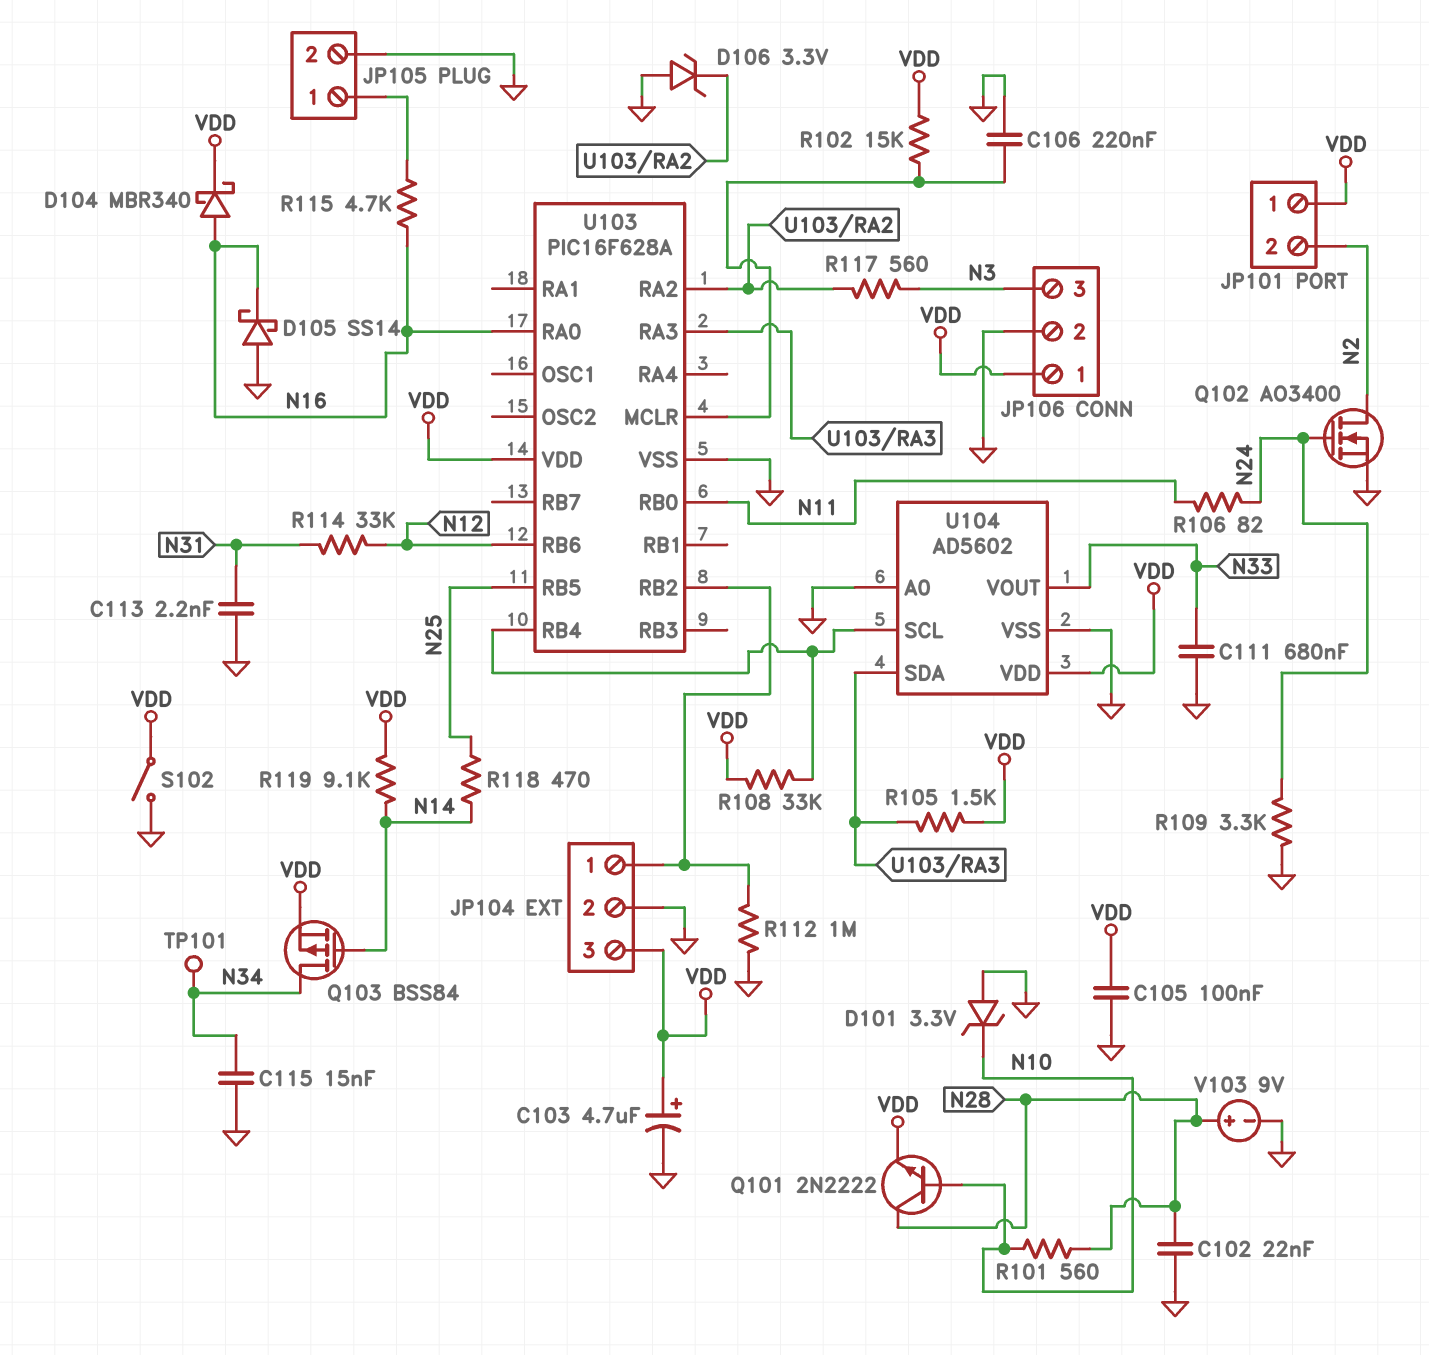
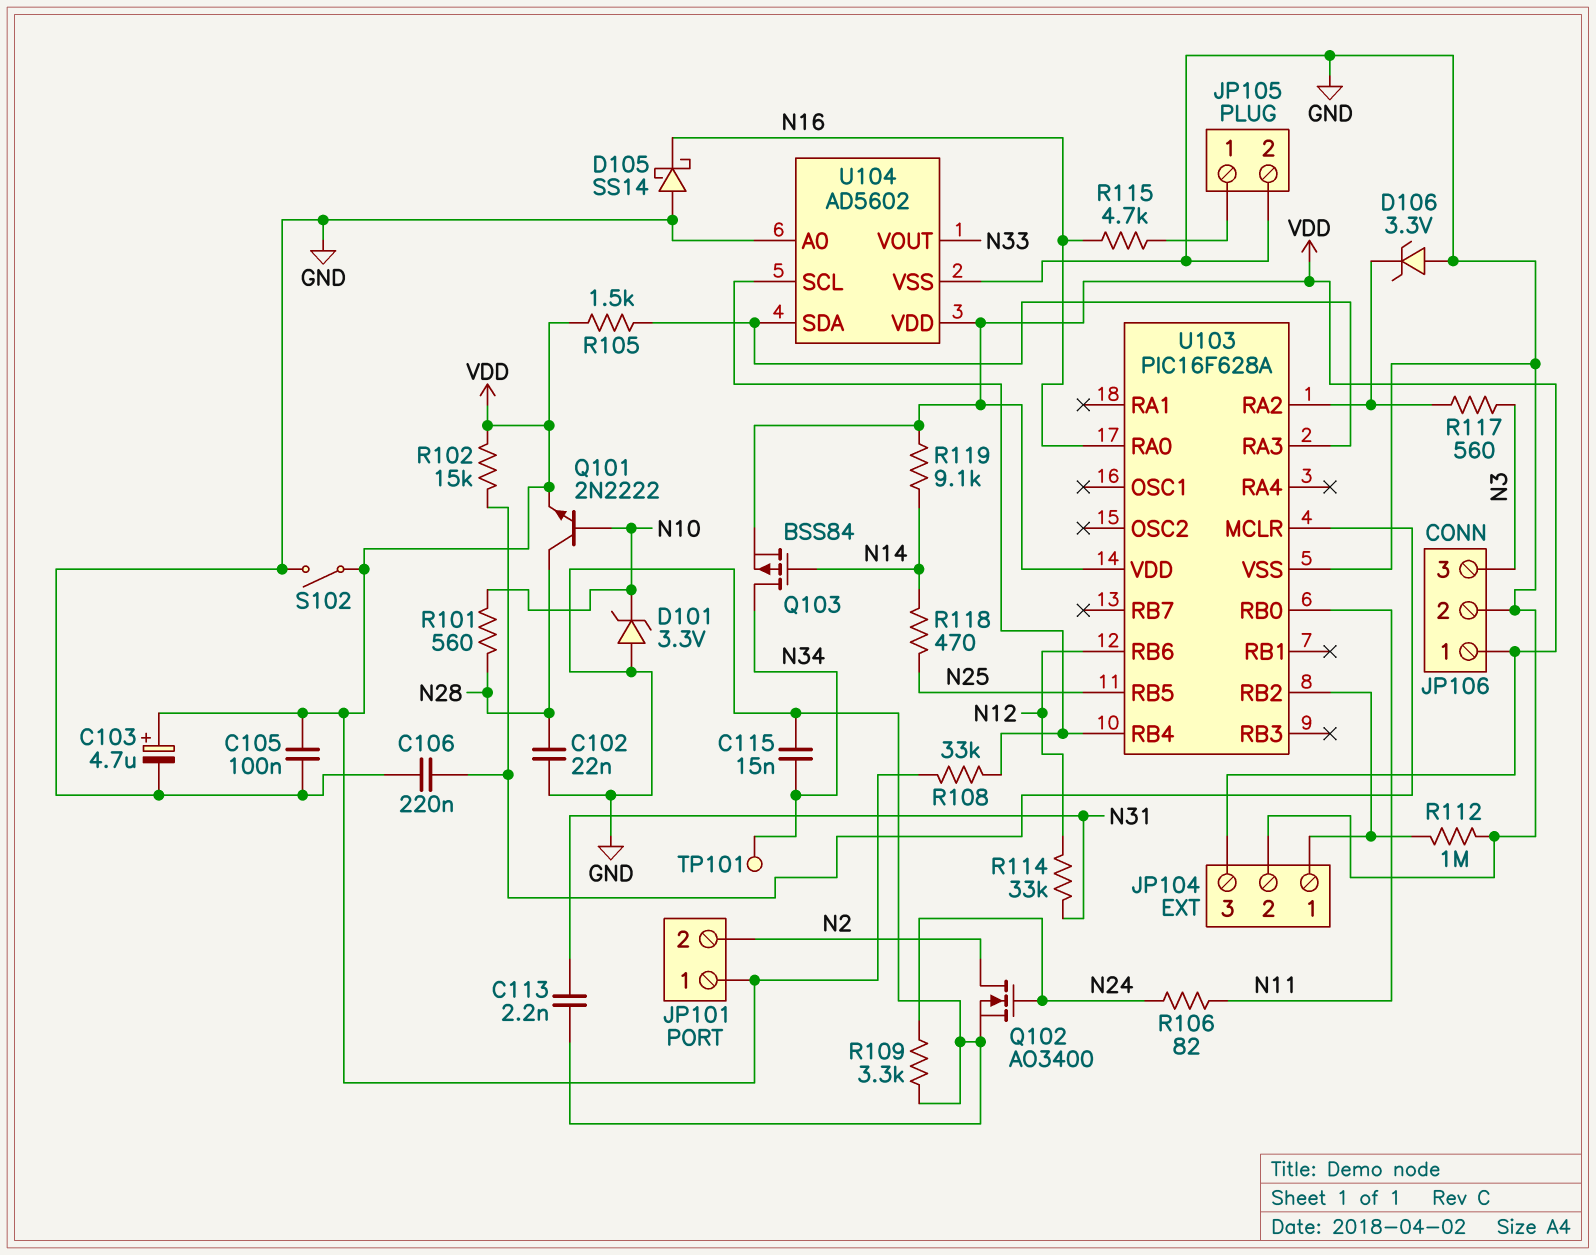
C111: 680nF (GND, N33) -> none
D104: schottky MBR340 (A N16, K VDD) -> none
V103: 9V (plus N28, minus GND) -> none

